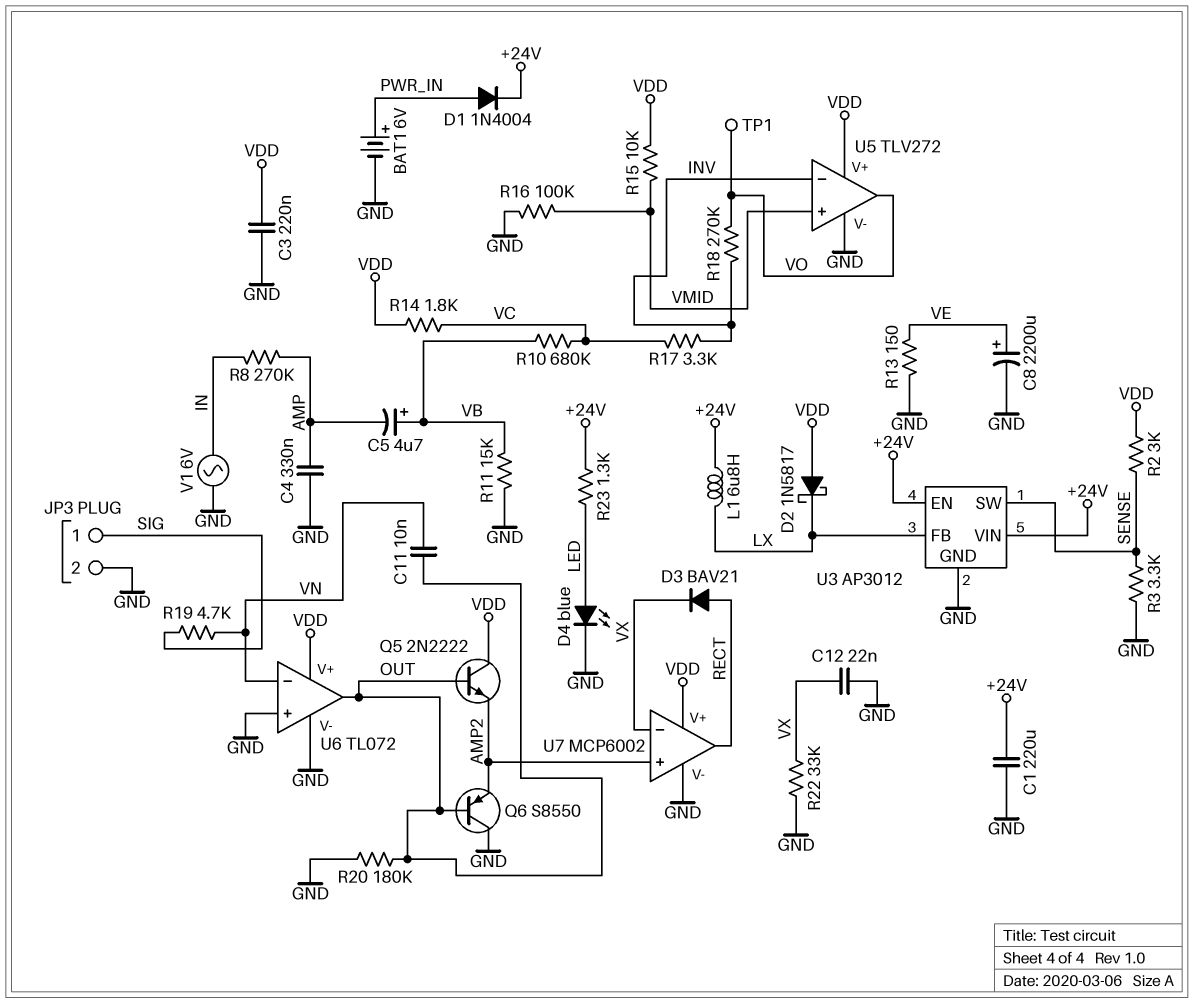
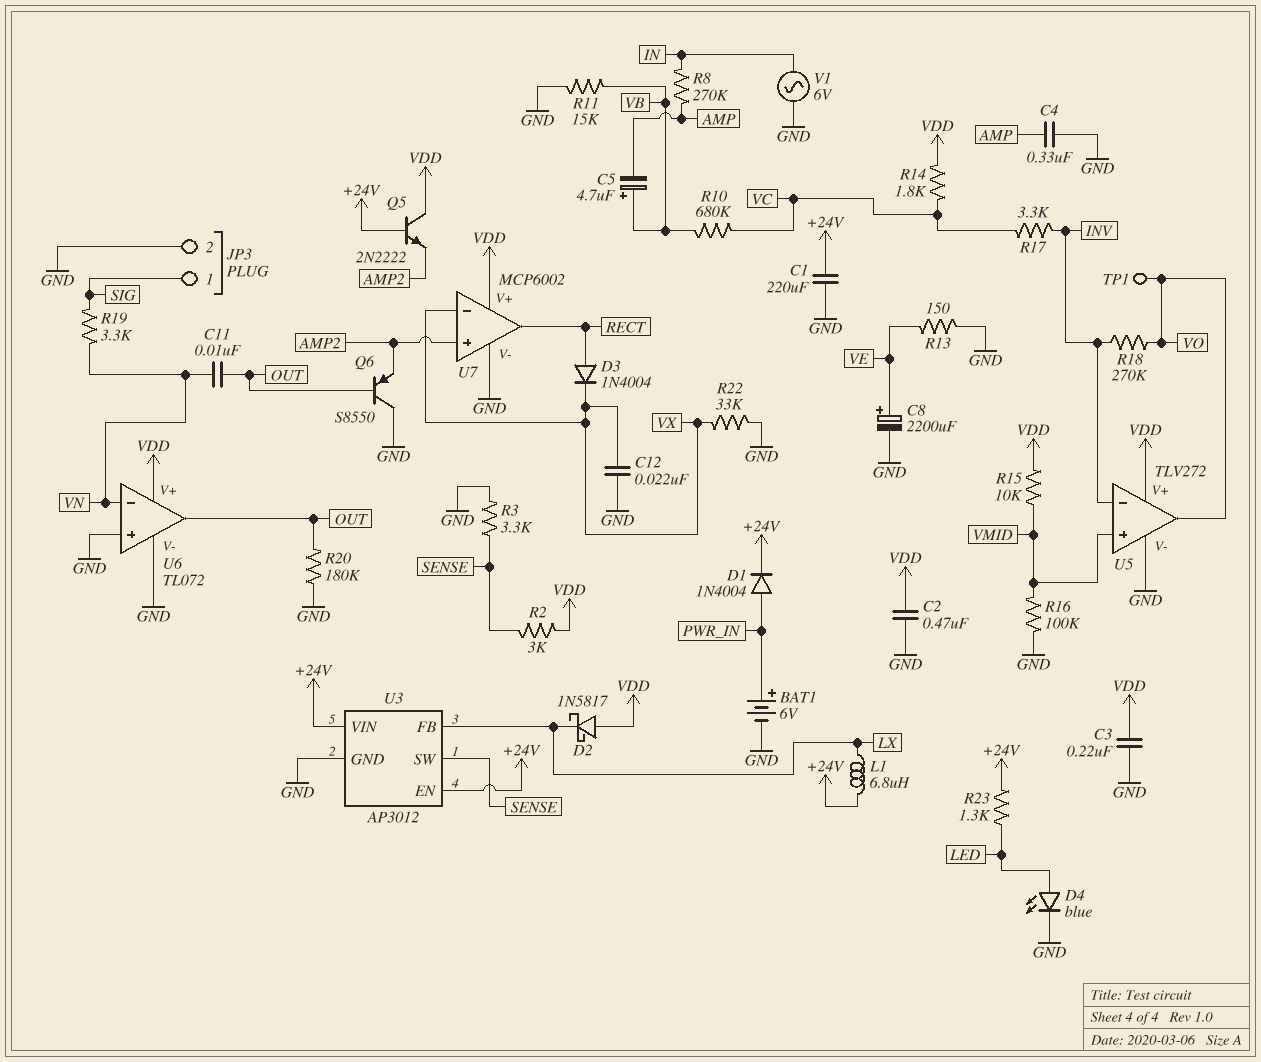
C2: none -> 470nF (GND, VDD)
D3: diode BAV21 (A RECT, K VX) -> diode 1N4004 (A RECT, K VX)
Q5: NPN 2N2222 (B OUT, C VDD, E AMP2) -> NPN 2N2222 (B +24V, C VDD, E AMP2)
R19: 4.7k (SIG, VN) -> 3.3k (SIG, VN)

